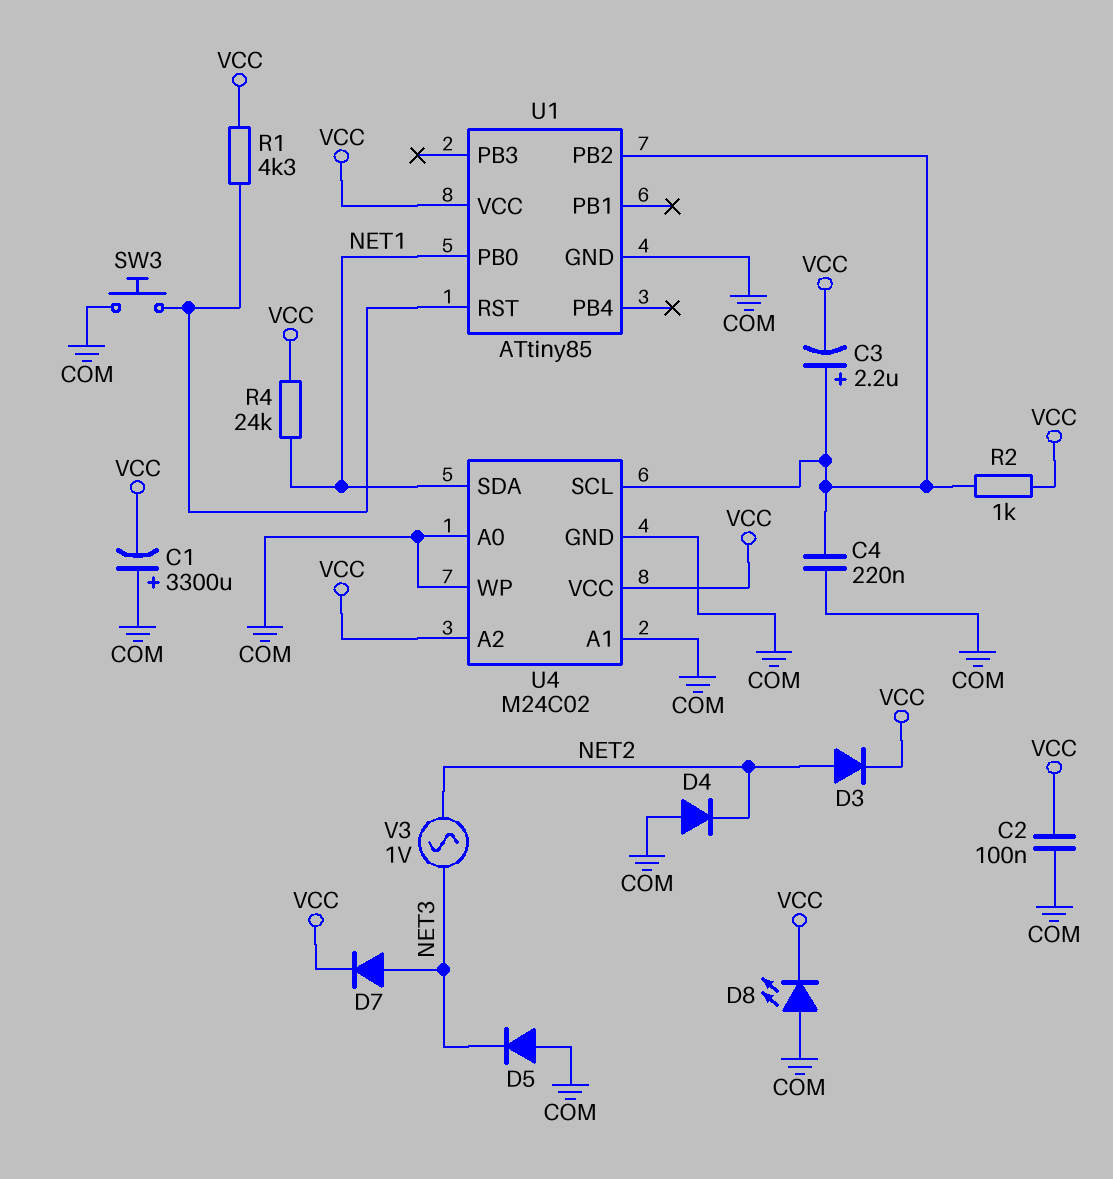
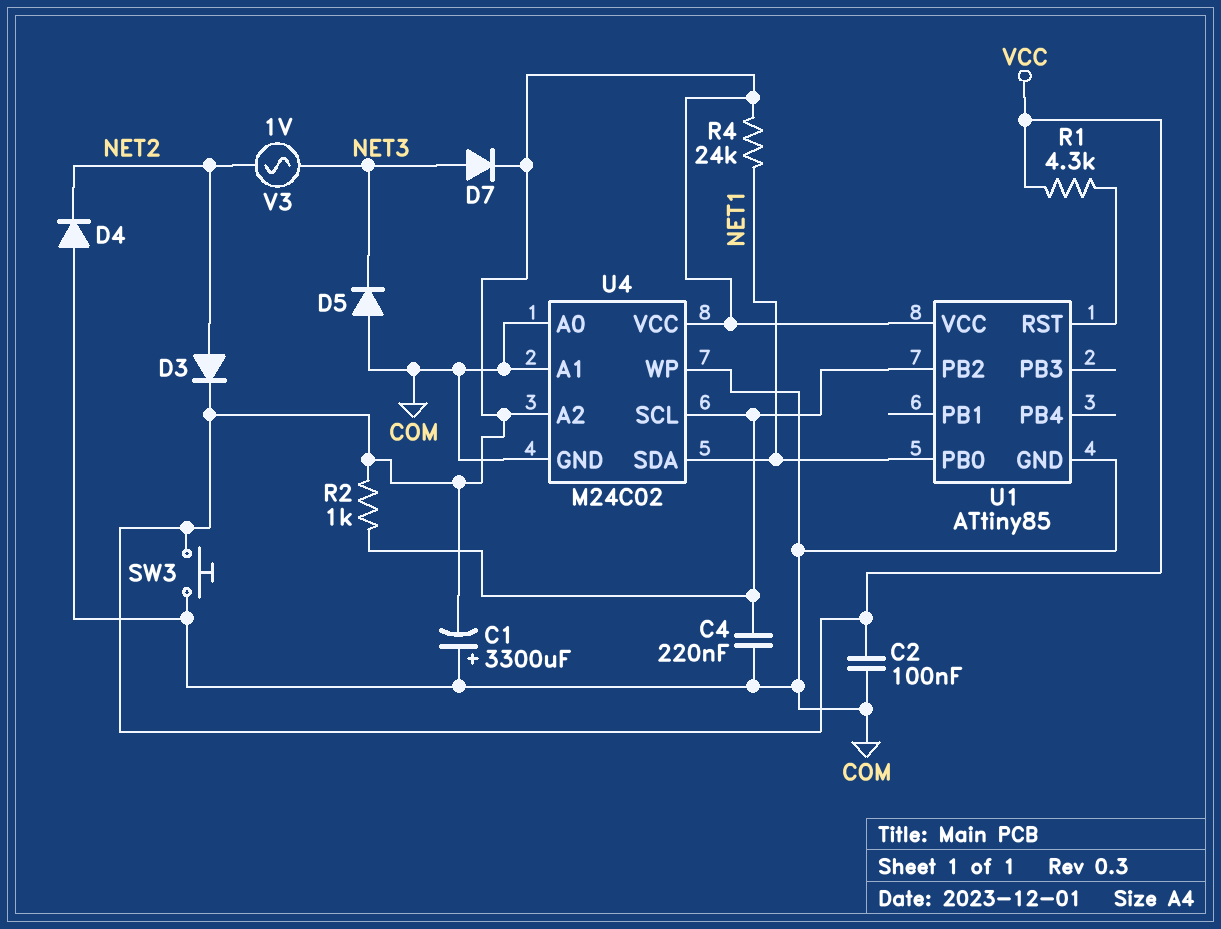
C3: 2.2uF (plus U1/PB2, minus VCC) -> none
D8: LED (A COM, K VCC) -> none
SW3: button (COM, U1/RST) -> button (COM, VCC)

